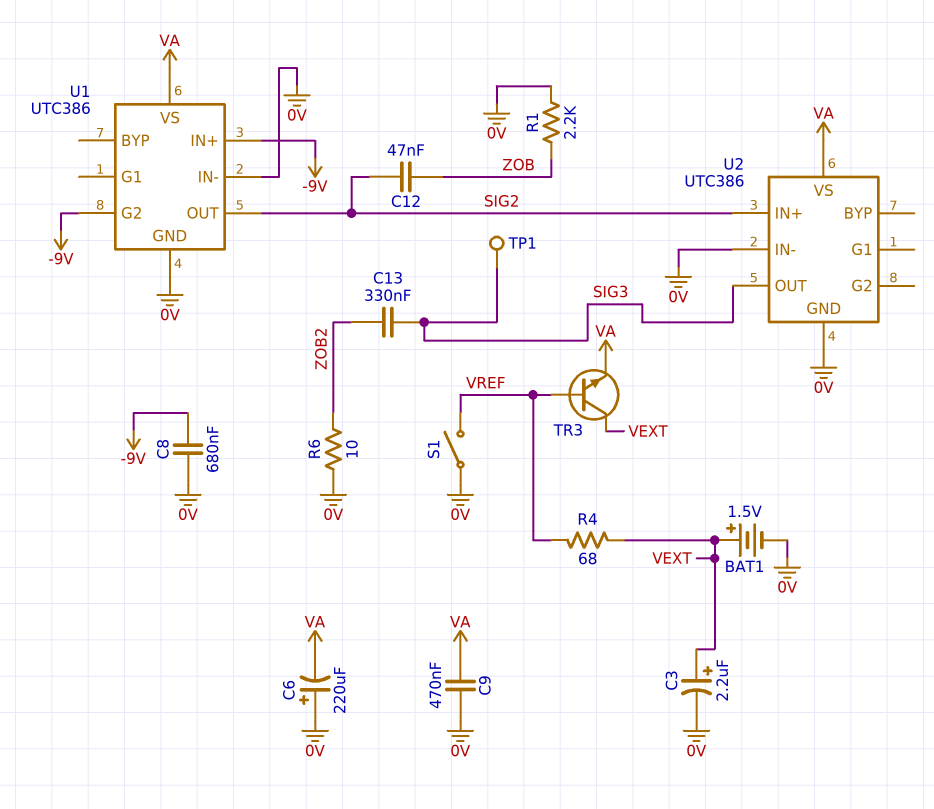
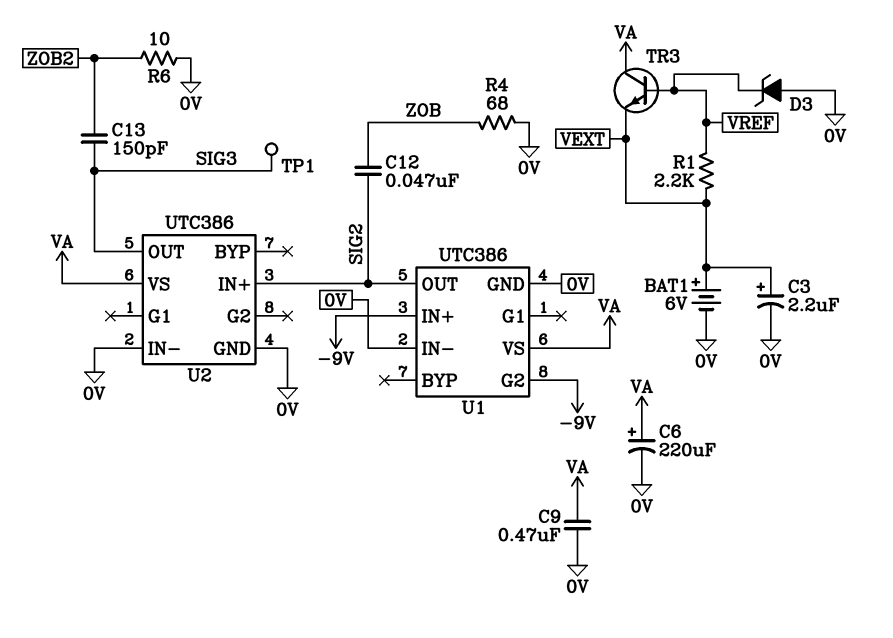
BAT1: 1.5V (plus VEXT, minus 0V) -> 6V (plus VEXT, minus 0V)
C6: 220uF (plus 0V, minus VA) -> 220uF (plus VA, minus 0V)
C8: 680nF (-9V, 0V) -> none
C13: 330nF (SIG3, ZOB2) -> 150pF (SIG3, ZOB2)
D3: none -> zener (A 0V, K VREF)
R1: 2.2k (0V, ZOB) -> 2.2k (VEXT, VREF)
R4: 68 (VEXT, VREF) -> 68 (0V, ZOB)
S1: switch (0V, VREF) -> none
TR3: NPN (B VREF, C VEXT, E VA) -> NPN (B VREF, C VA, E VEXT)

